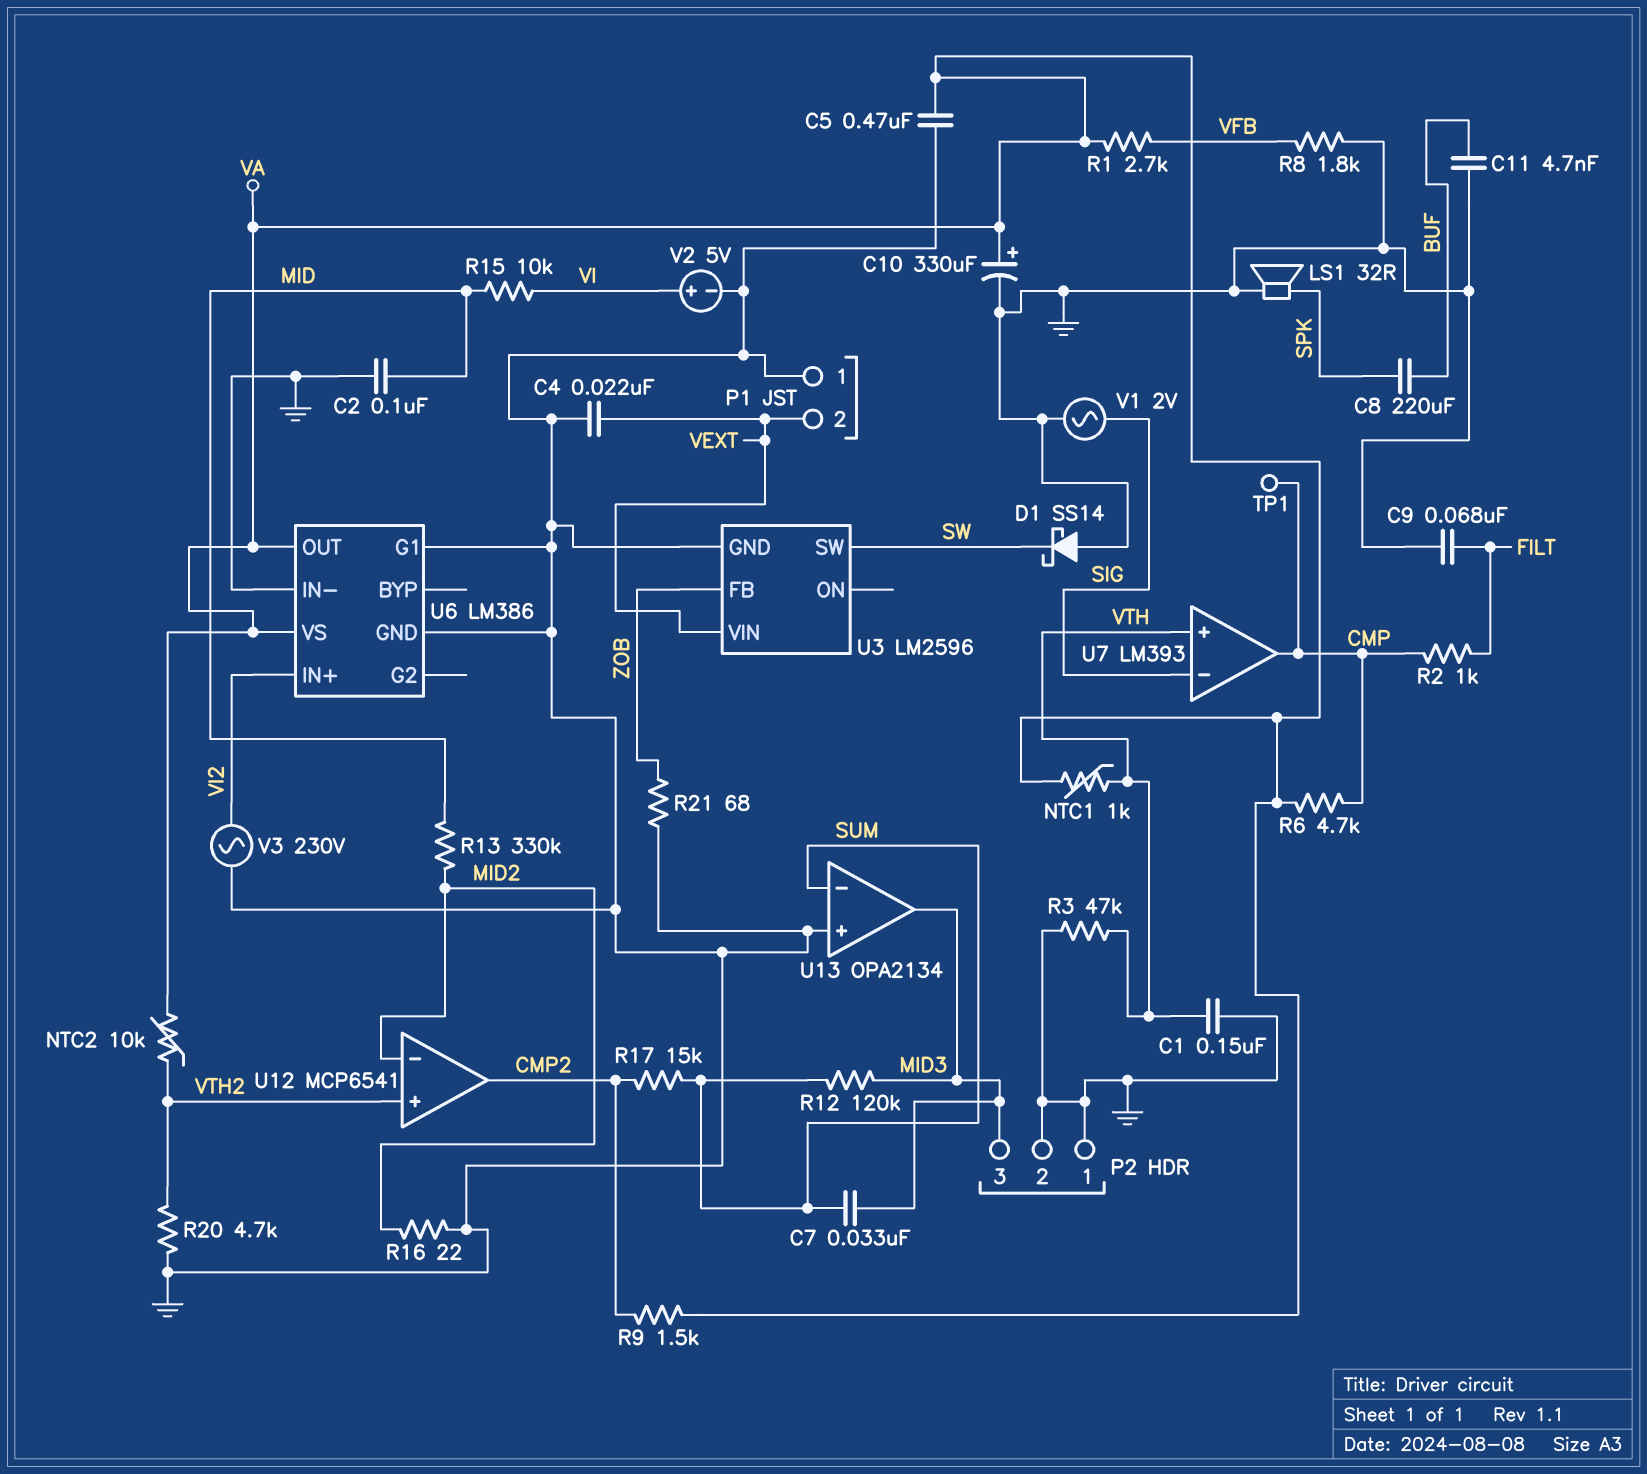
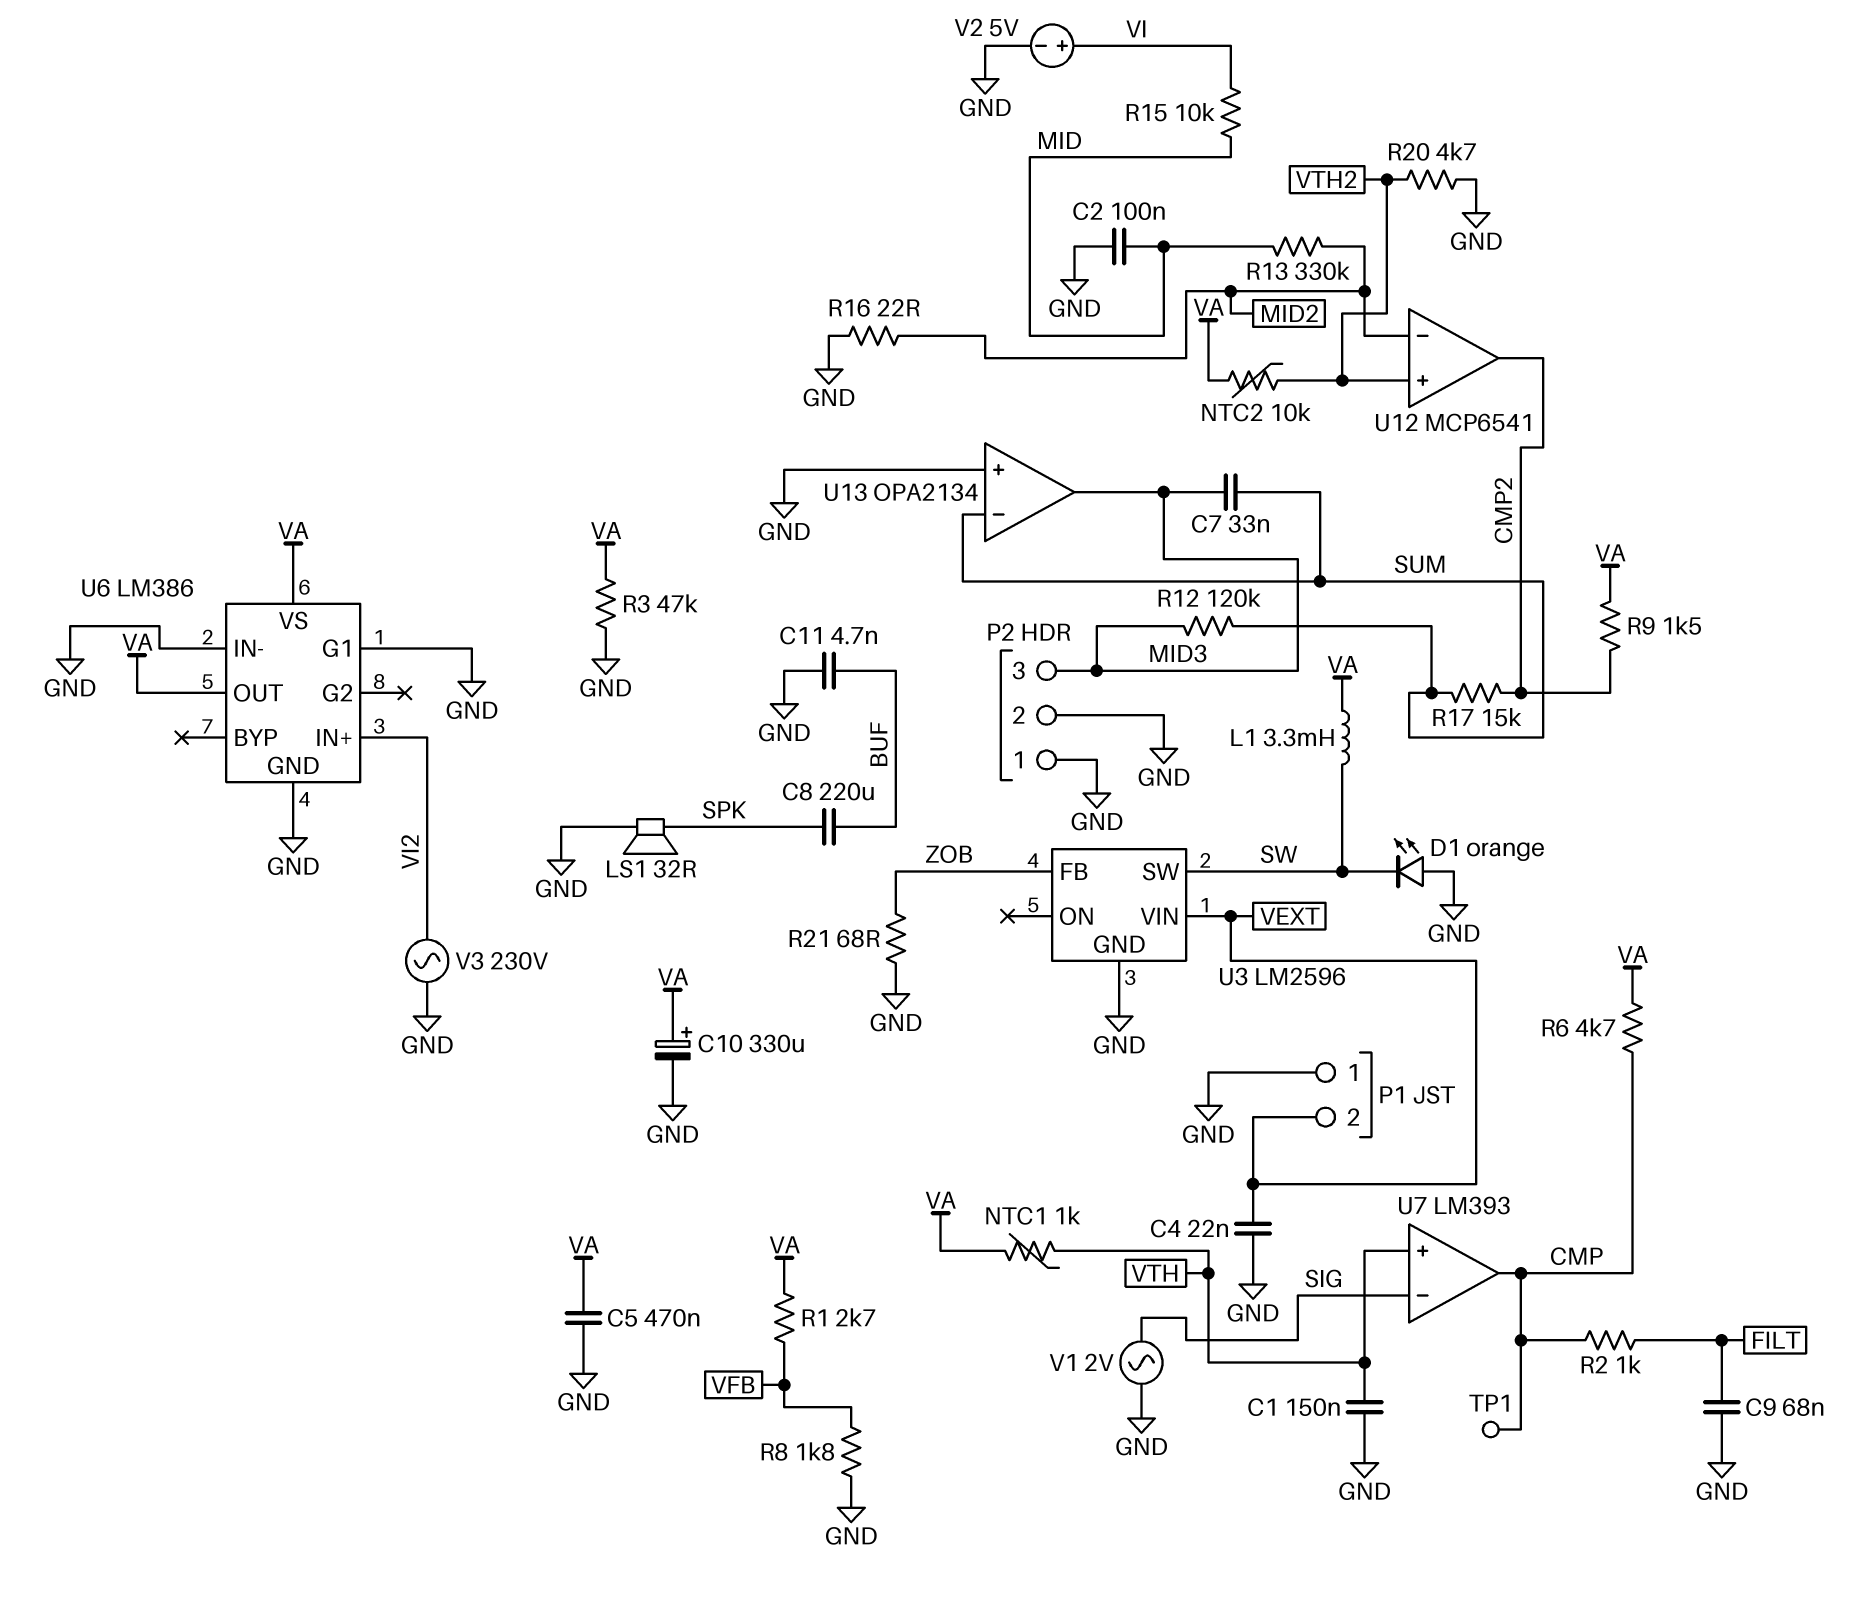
D1: schottky SS14 (A GND, K SW) -> LED orange (A GND, K SW)
L1: none -> 3.3mH (SW, VA)
R3: 47k (GND, VTH) -> 47k (GND, VA)

